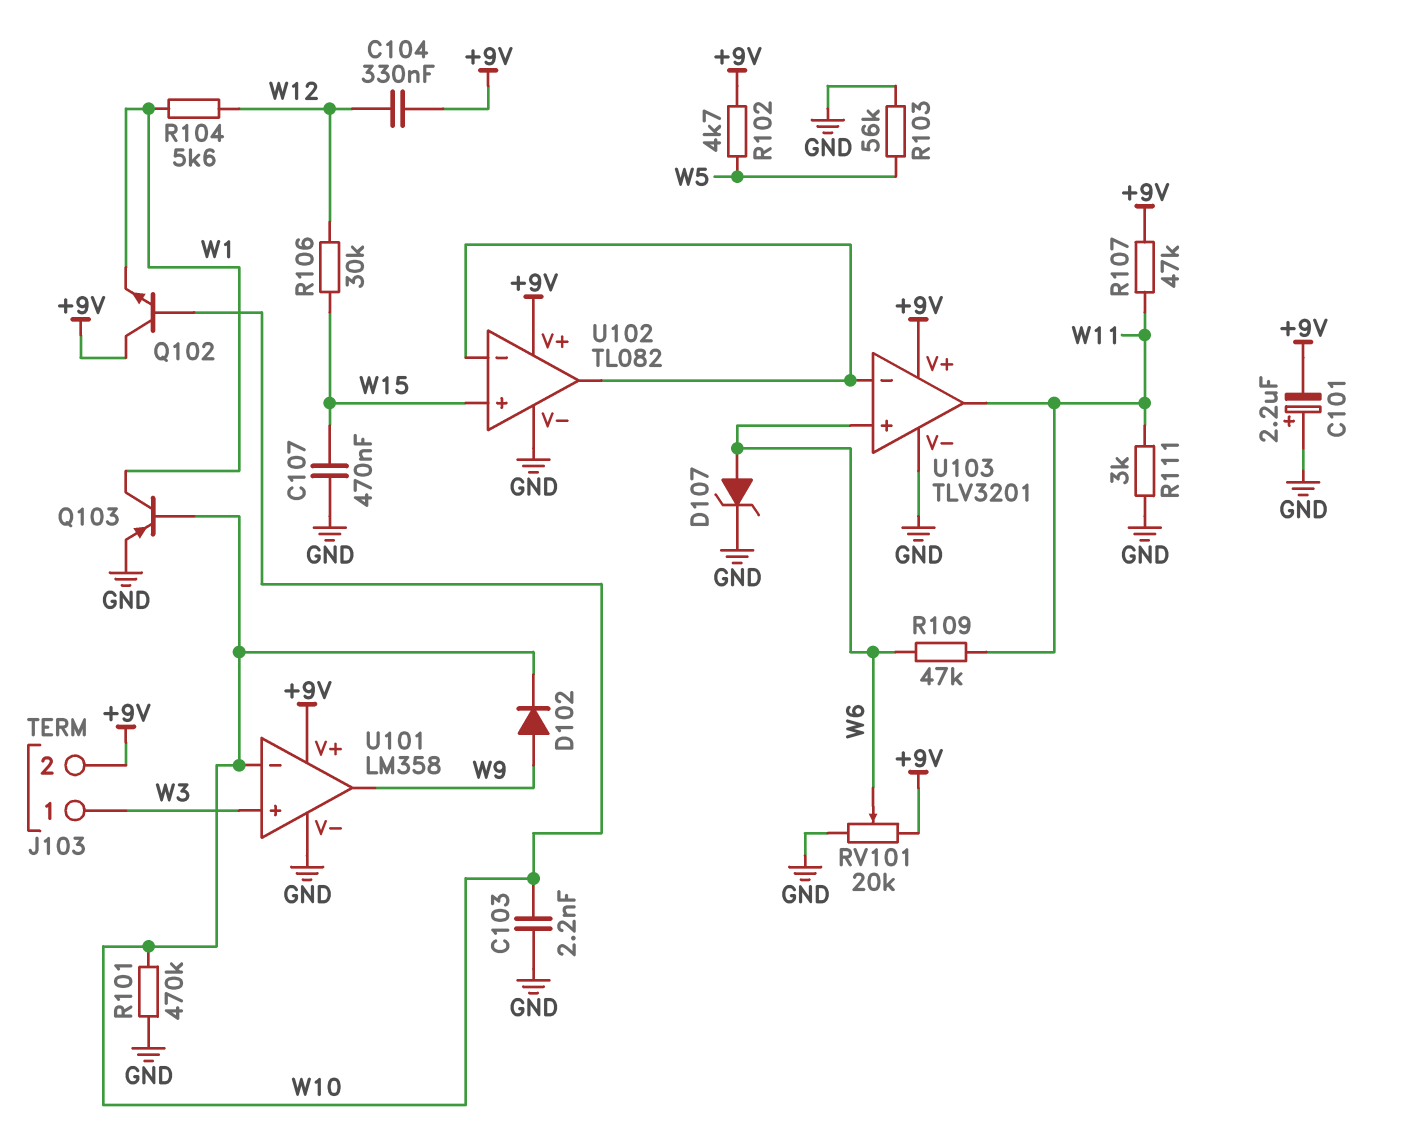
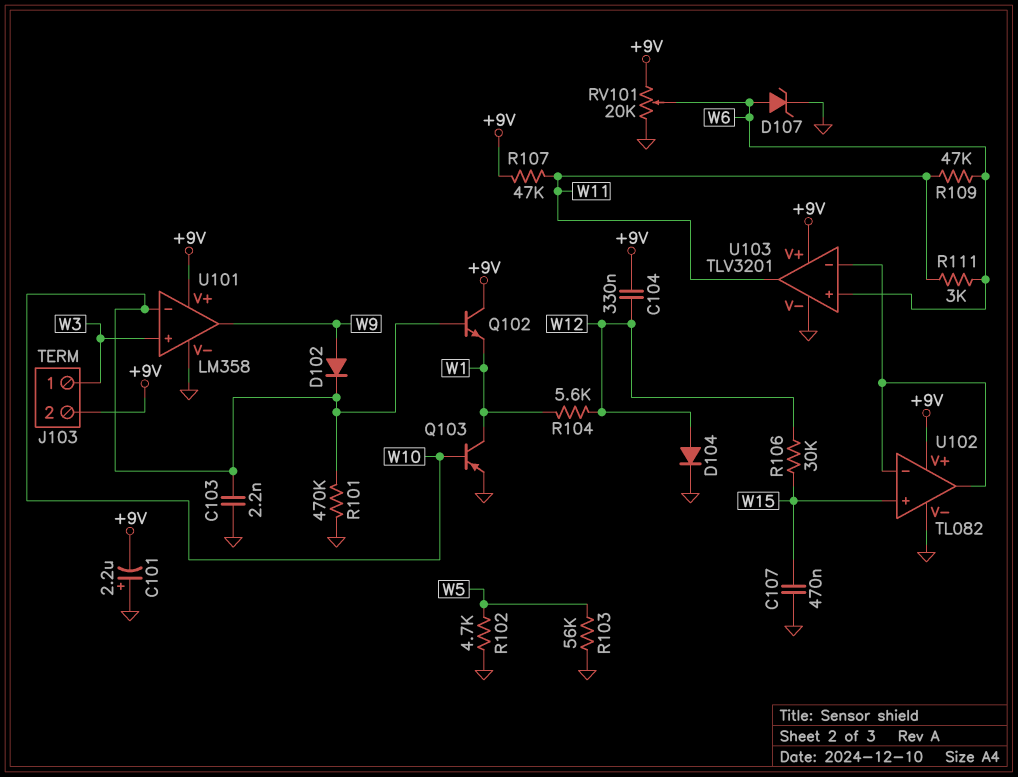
D104: none -> diode (A W12, K GND)
R102: 4.7k (+9V, W5) -> 4.7k (GND, W5)
R111: 3k (GND, W11) -> 3k (W6, W11)

